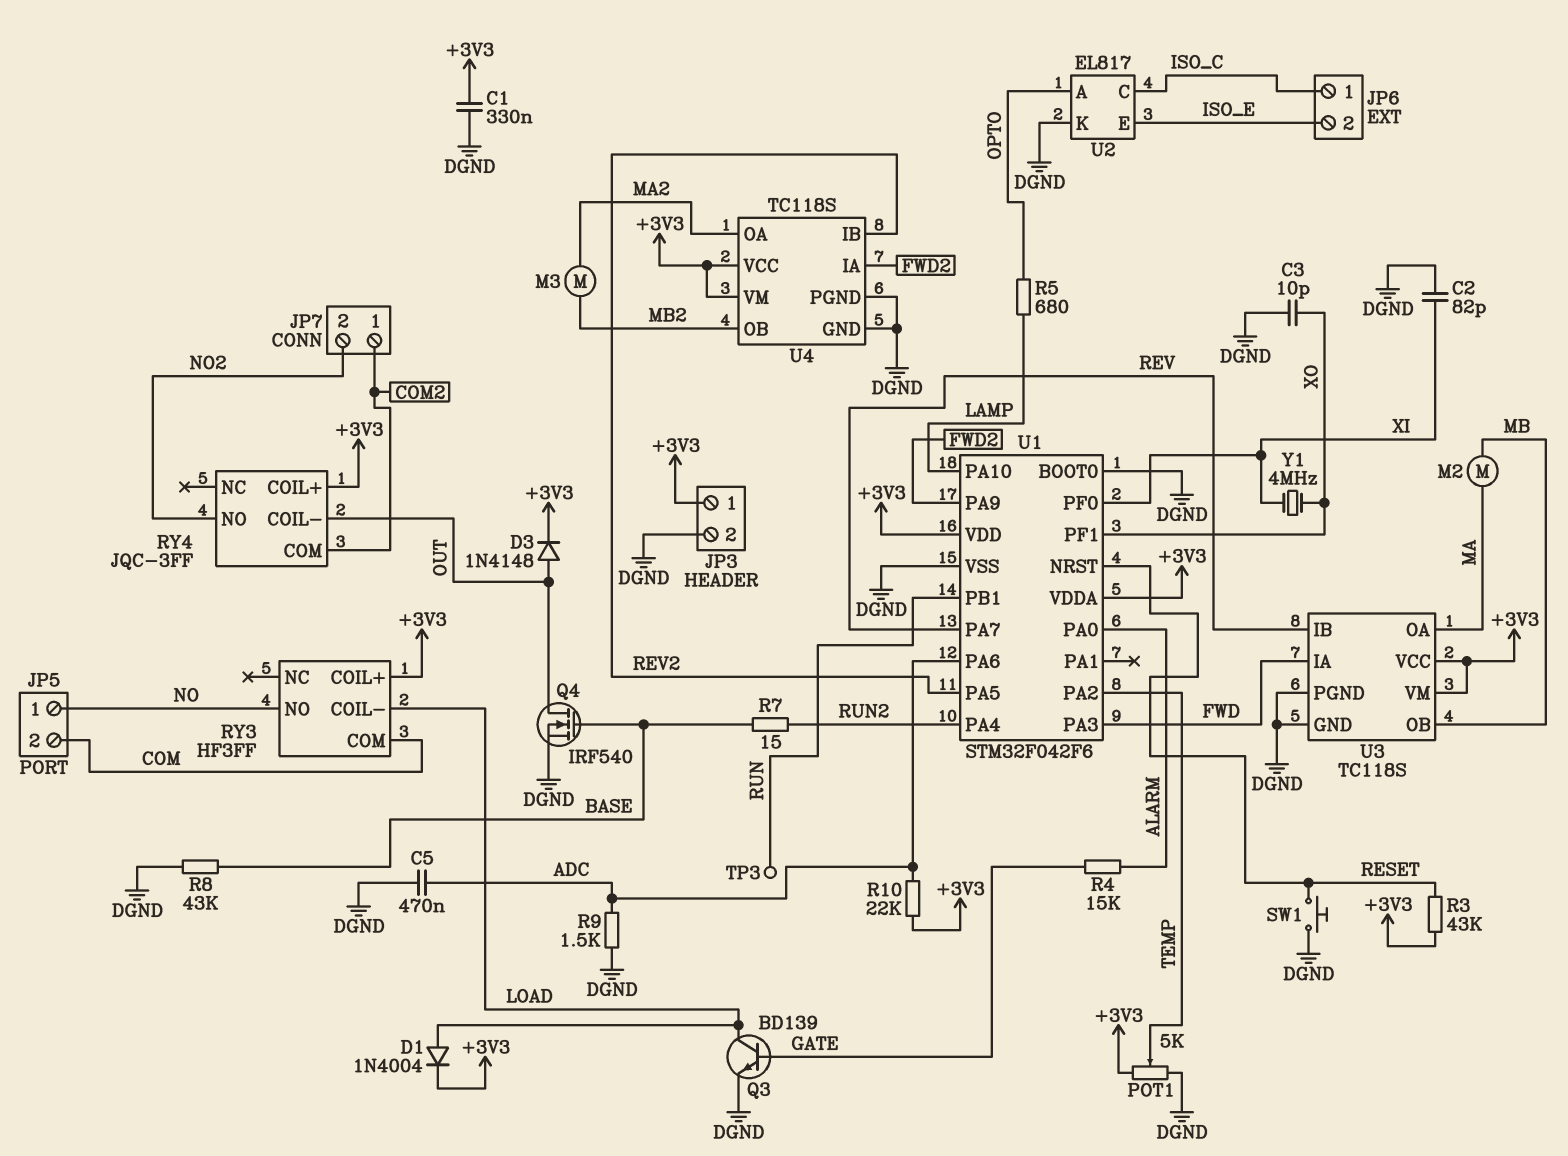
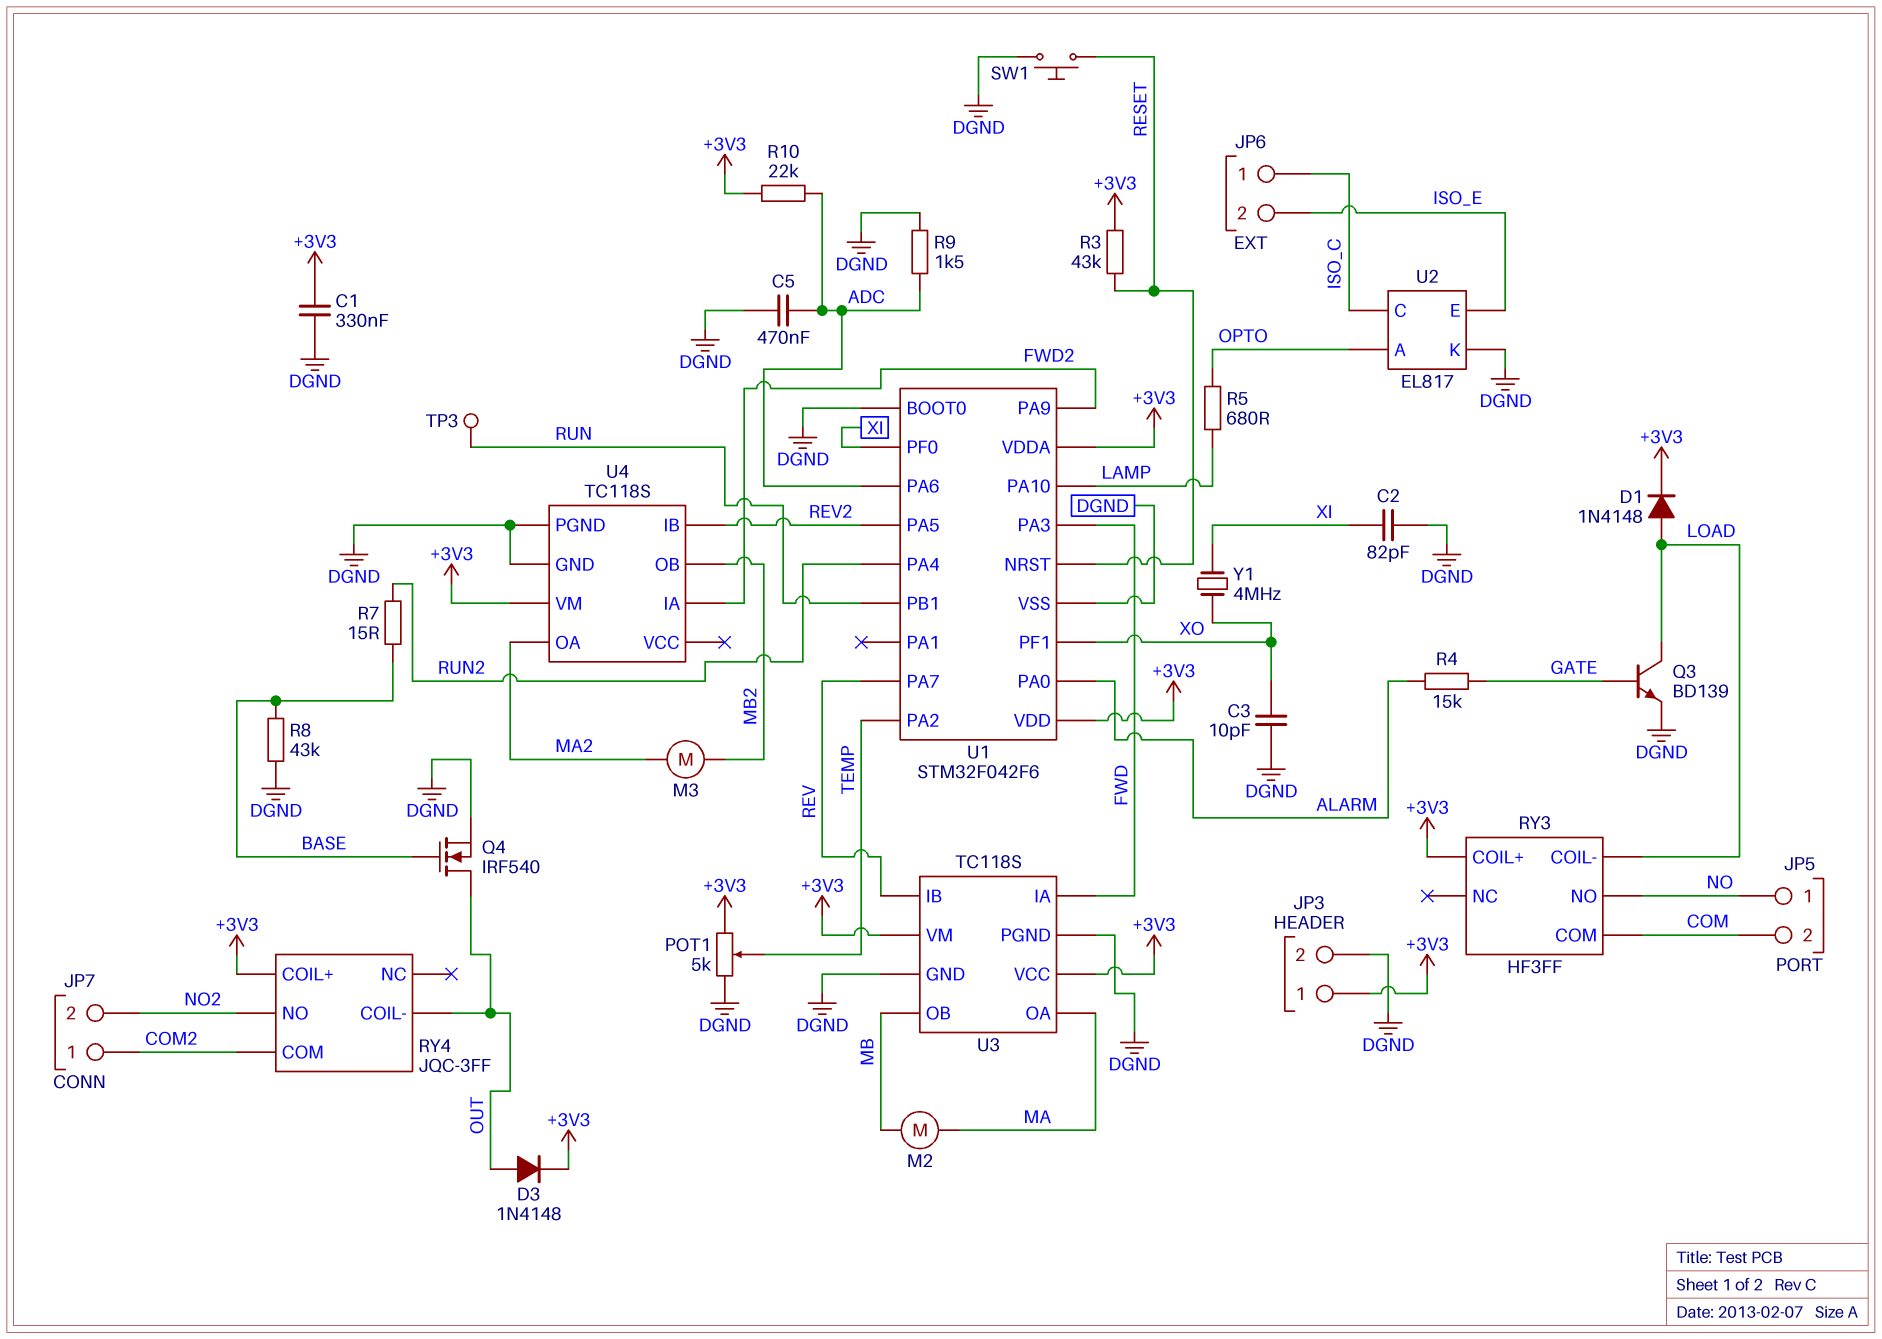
D1: diode 1N4004 (A LOAD, K +3V3) -> diode 1N4148 (A LOAD, K +3V3)
U4 pin VCC: +3V3 -> none

